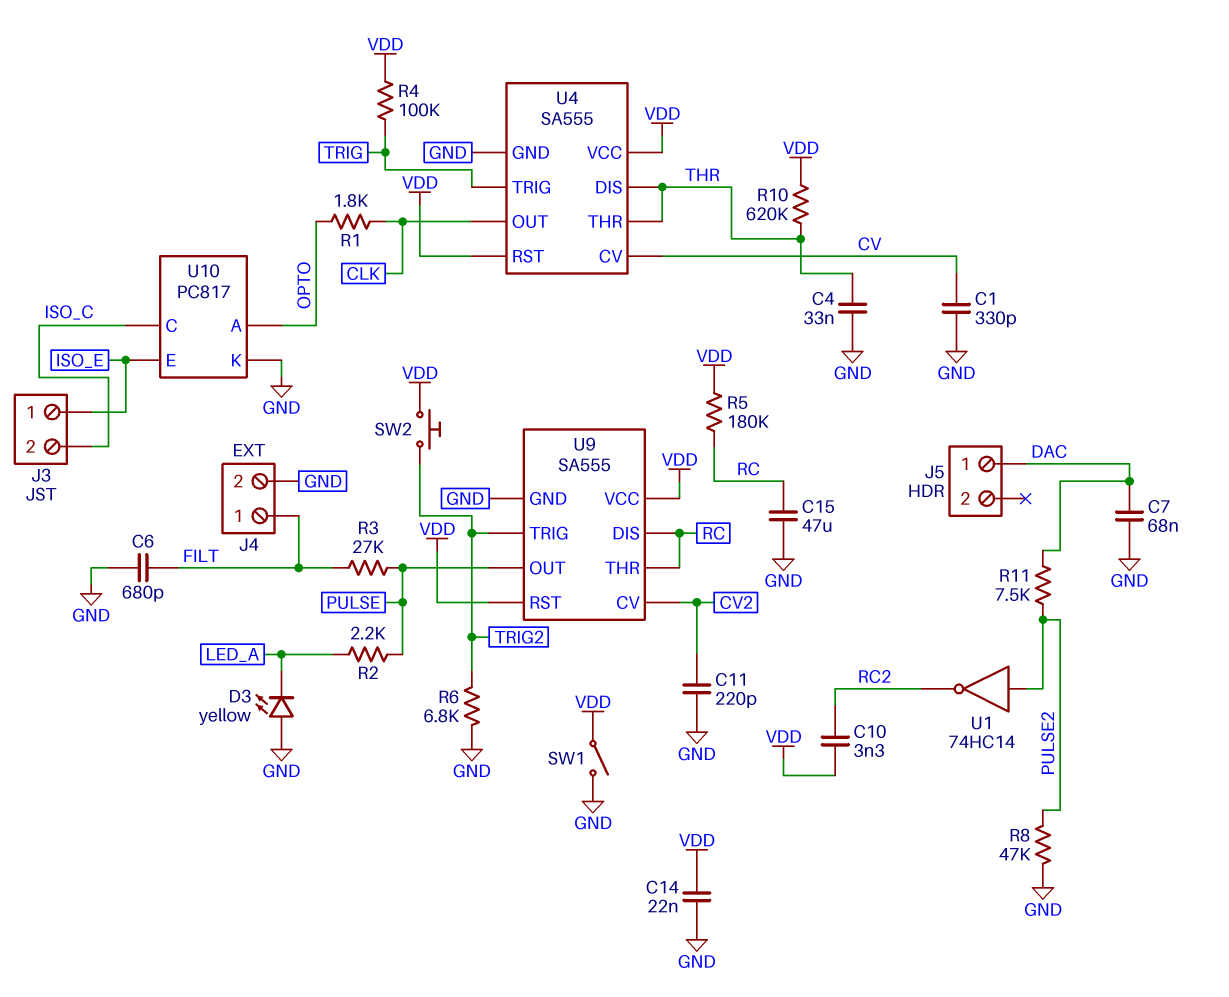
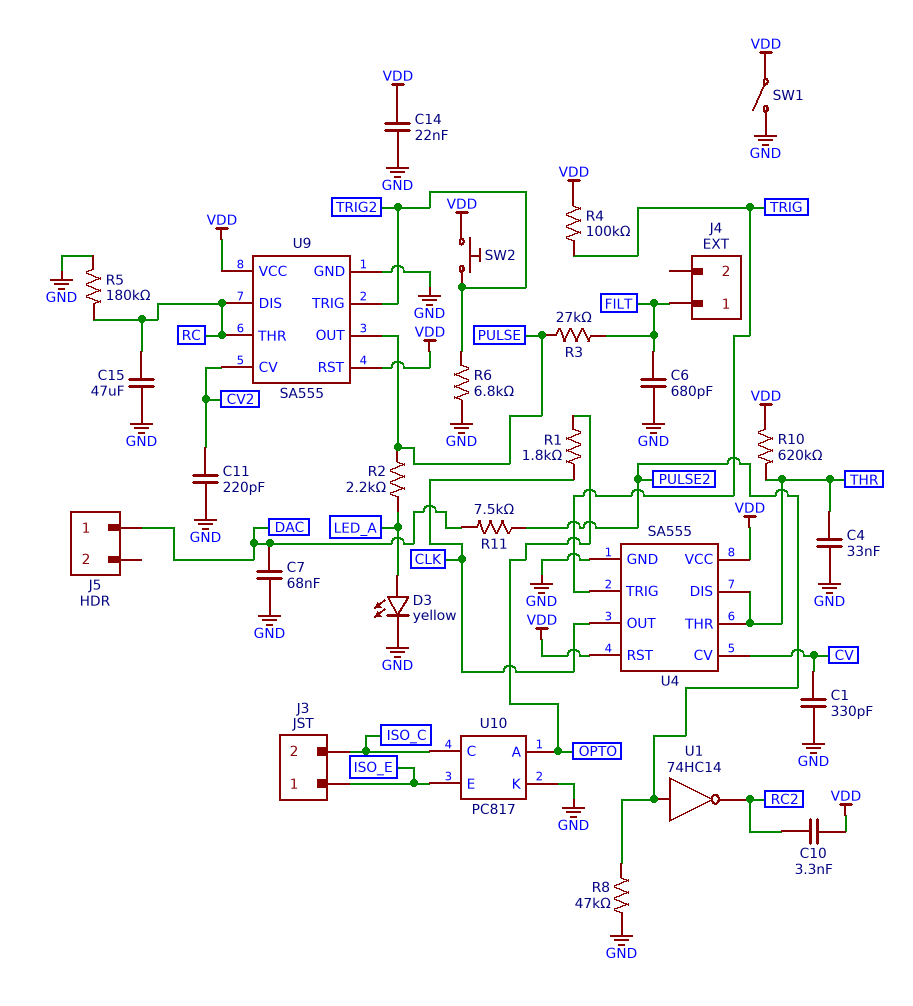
D3: LED yellow (A GND, K LED_A) -> LED yellow (A LED_A, K GND)
J4 pin 2: GND -> none
R5: 180k (RC, VDD) -> 180k (GND, RC)

